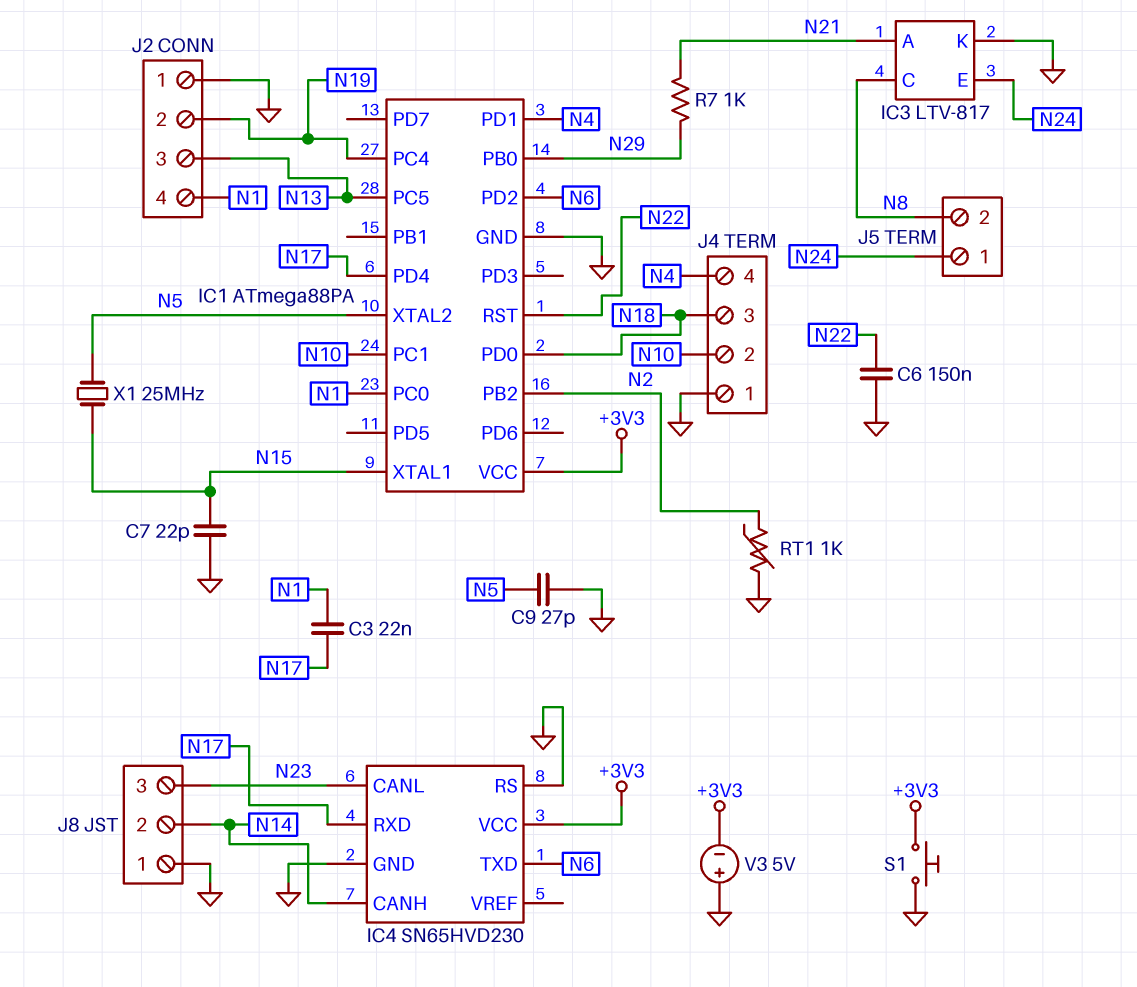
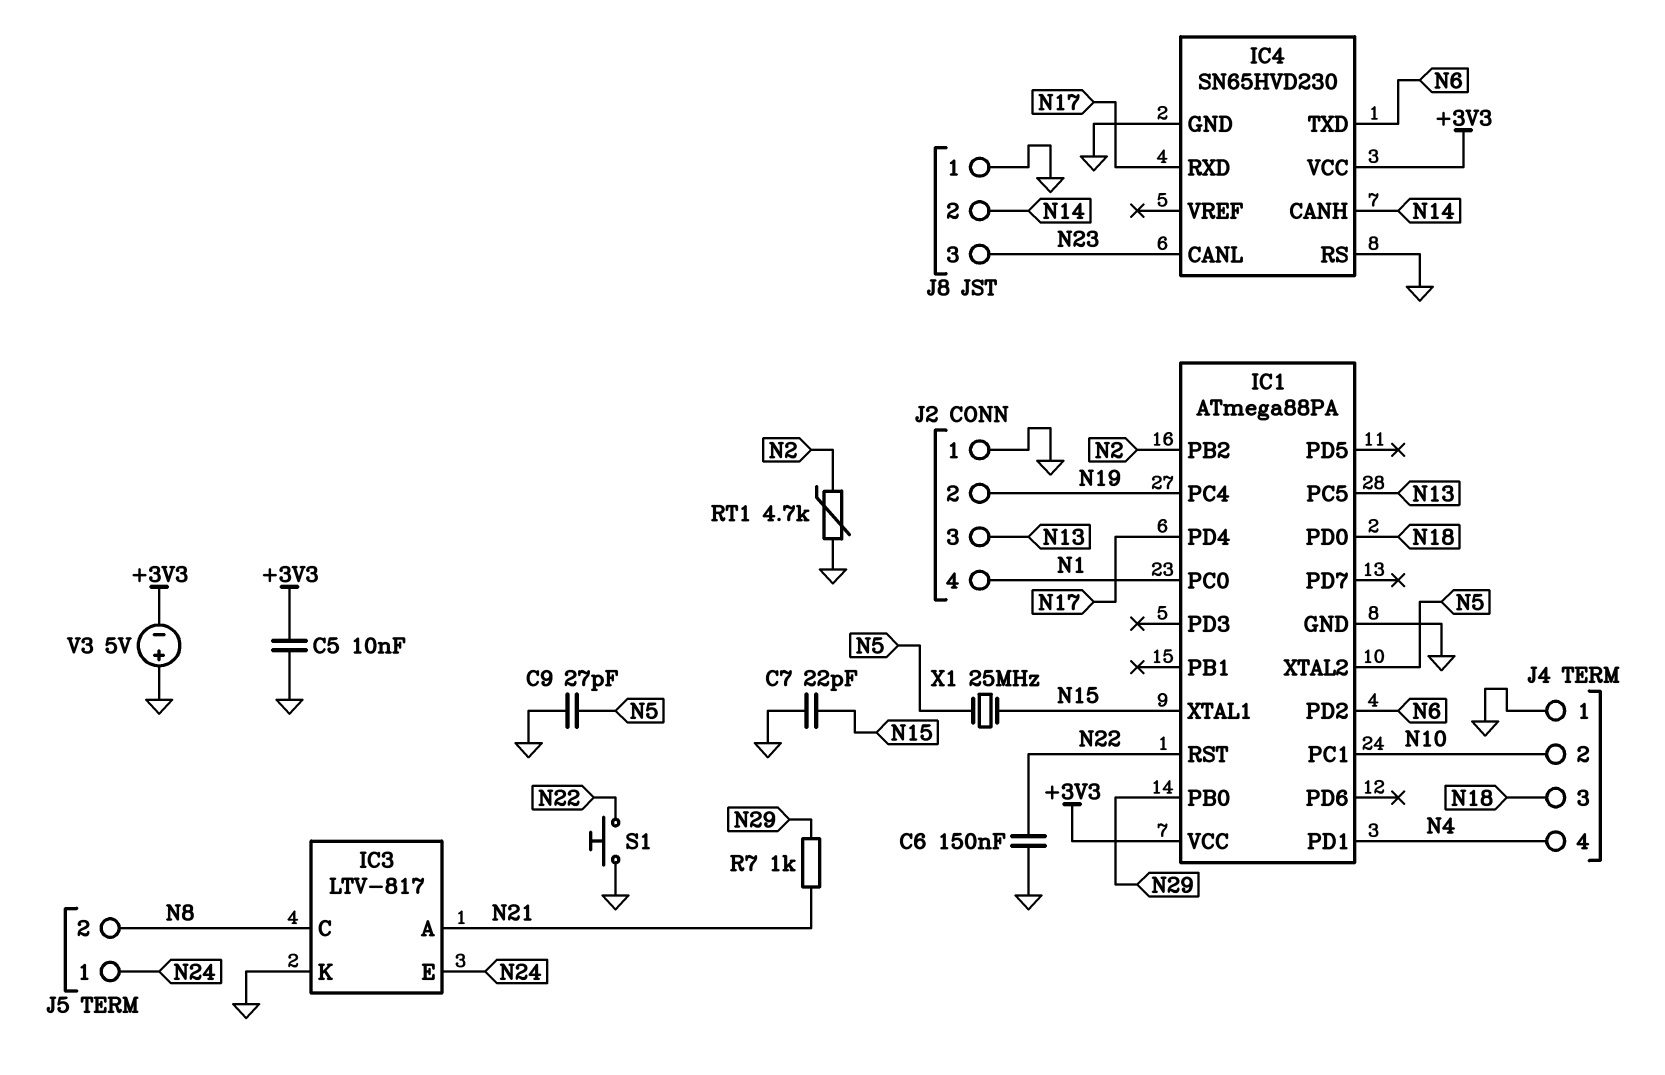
C3: 22nF (N1, N17) -> none
C5: none -> 10nF (+3V3, GND)
RT1: 1k (GND, N2) -> 4.7k (GND, N2)
S1: button (+3V3, GND) -> button (GND, N22)

